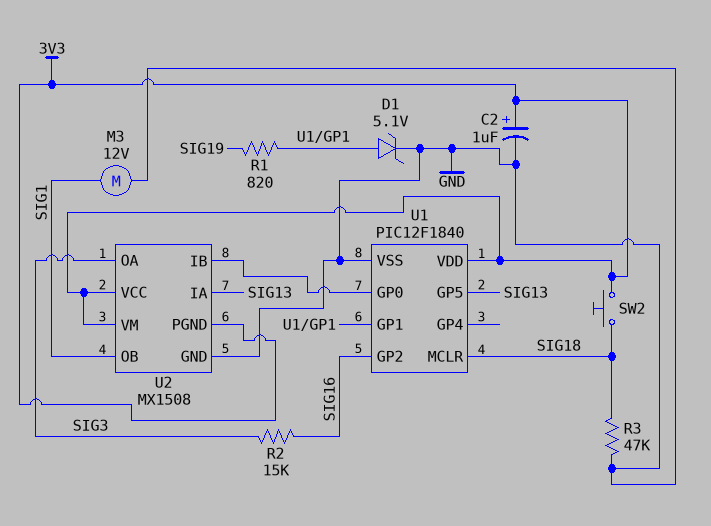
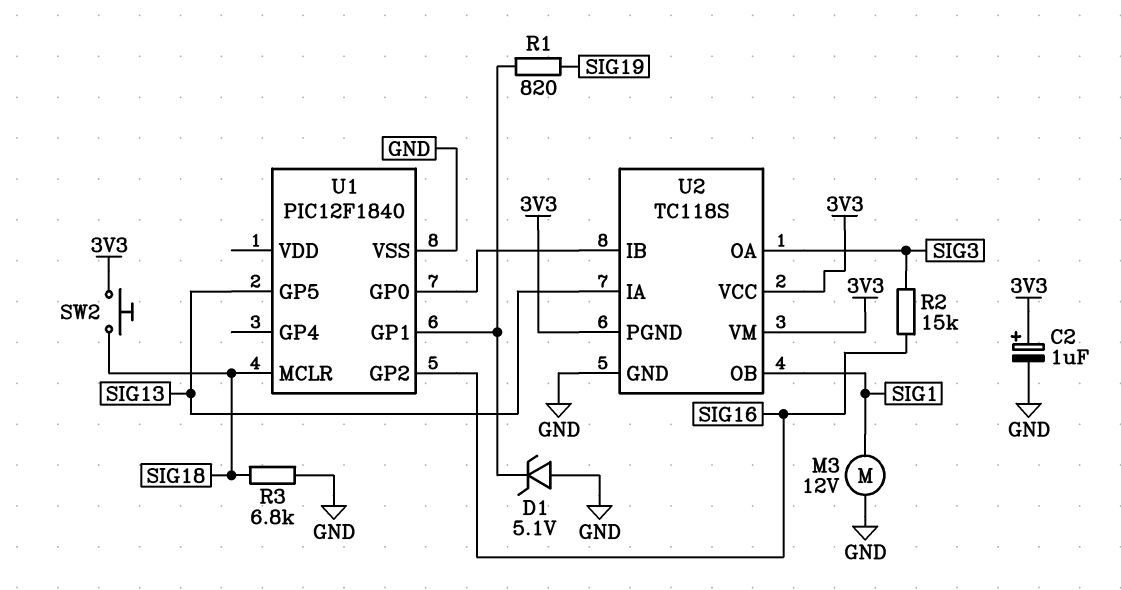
D1: zener 5.1V (A U1/GP1, K GND) -> zener 5.1V (A GND, K U1/GP1)
R3: 47k (GND, SIG18) -> 6.8k (GND, SIG18)
U1 pin VDD: 3V3 -> none
U2: MX1508 -> TC118S

